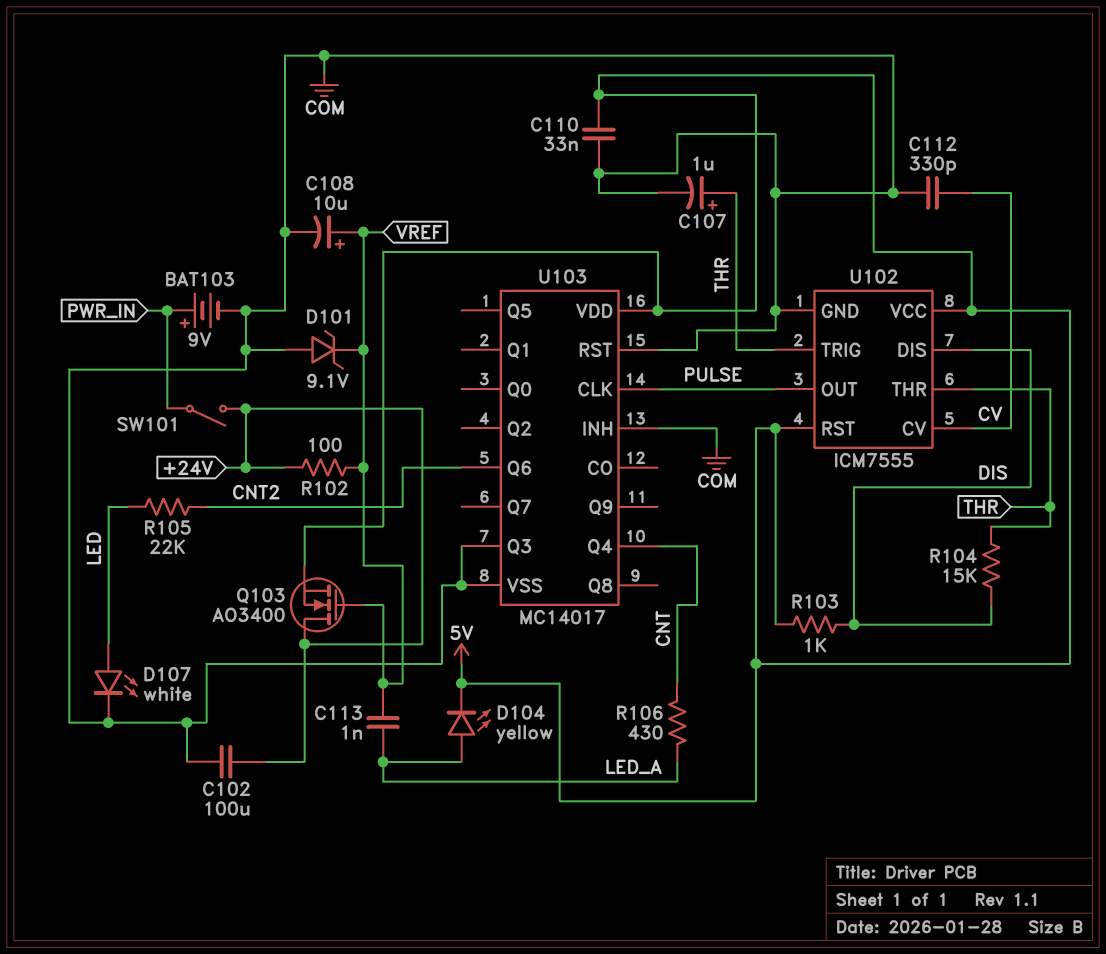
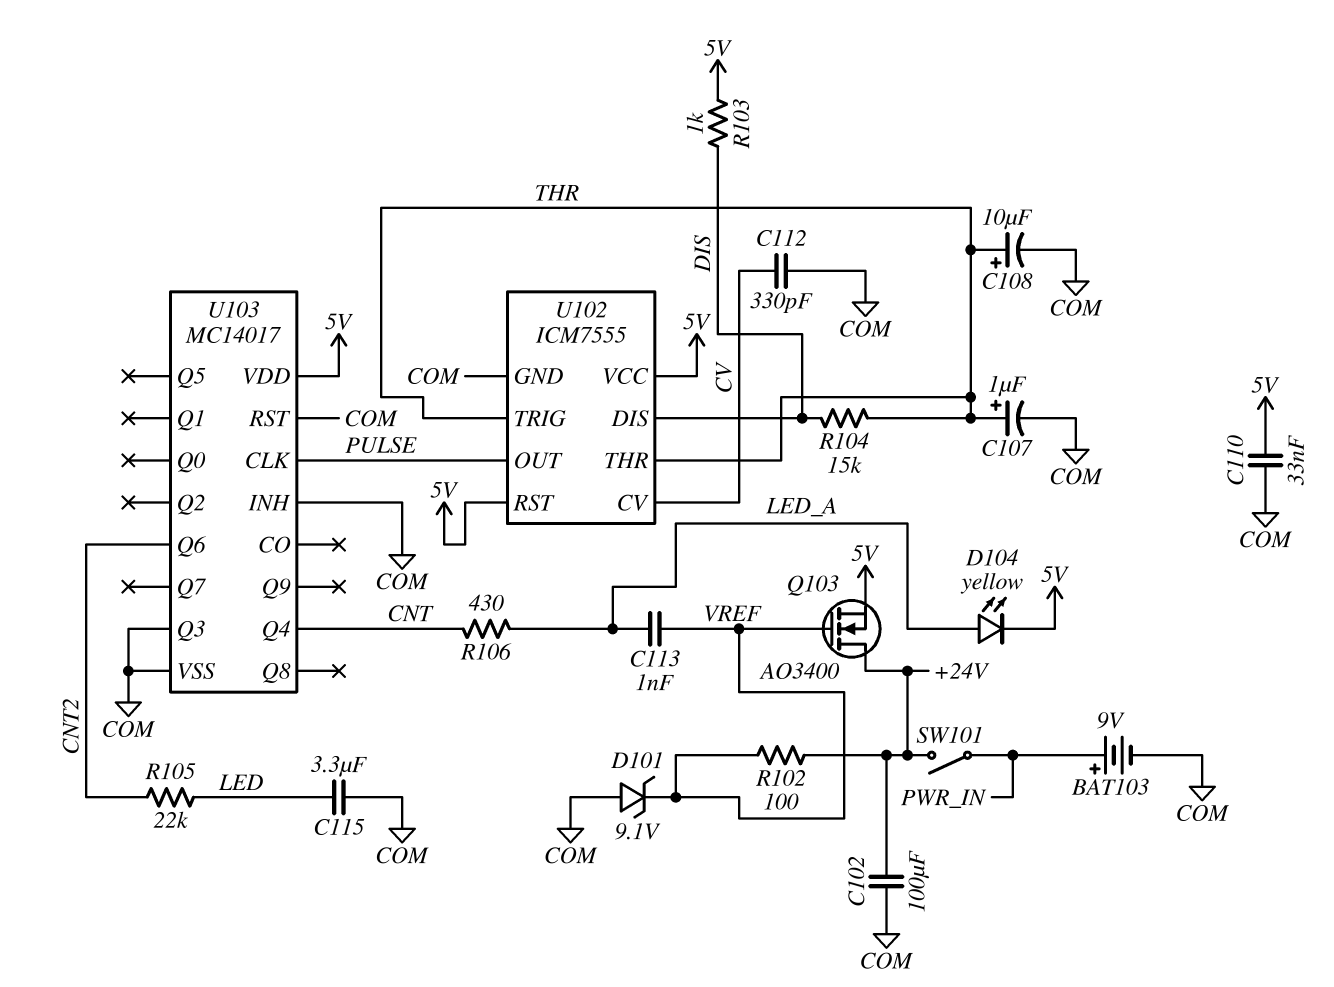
C108: 10uF (plus VREF, minus COM) -> 10uF (plus THR, minus COM)
C115: none -> 3.3uF (COM, LED)
D107: LED white (A LED, K COM) -> none

